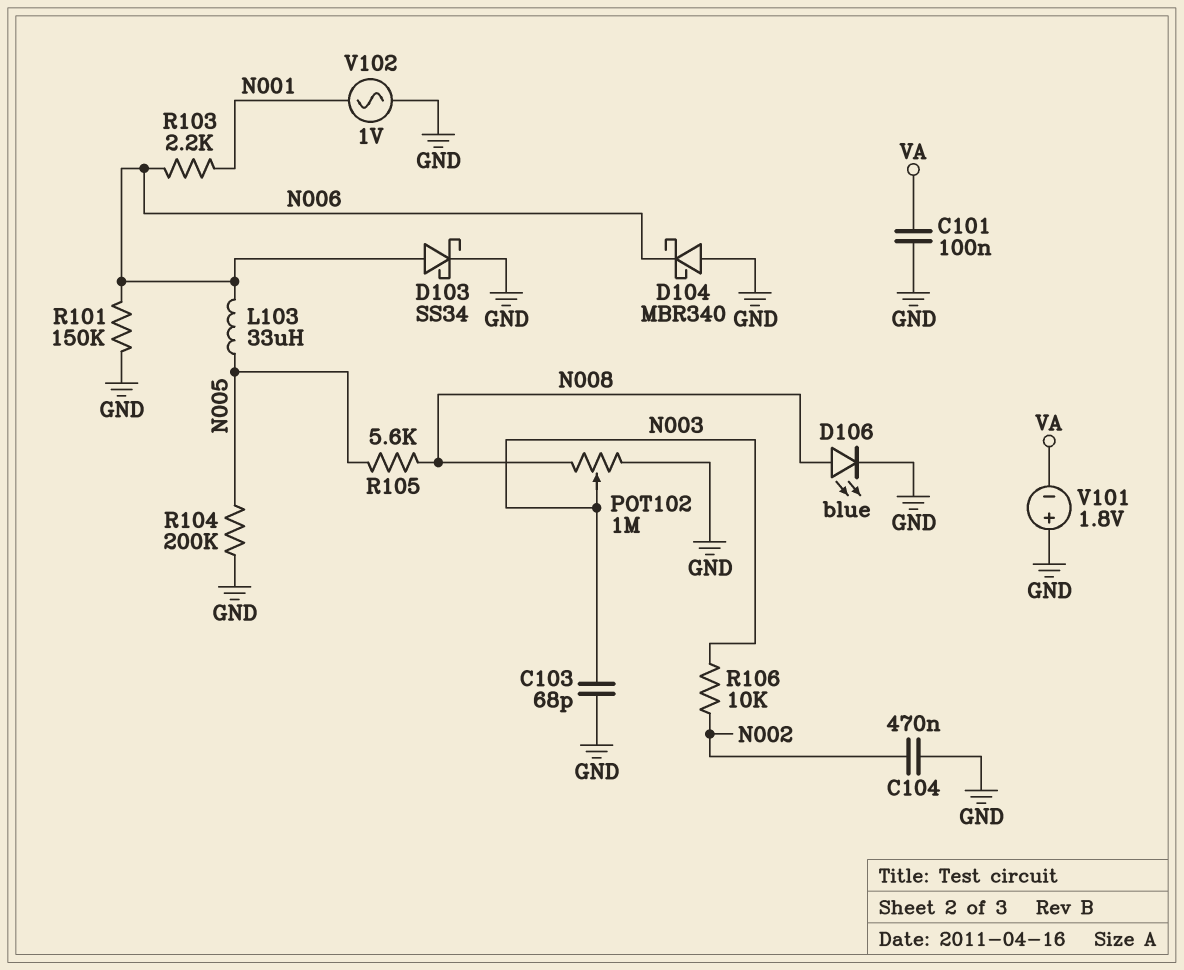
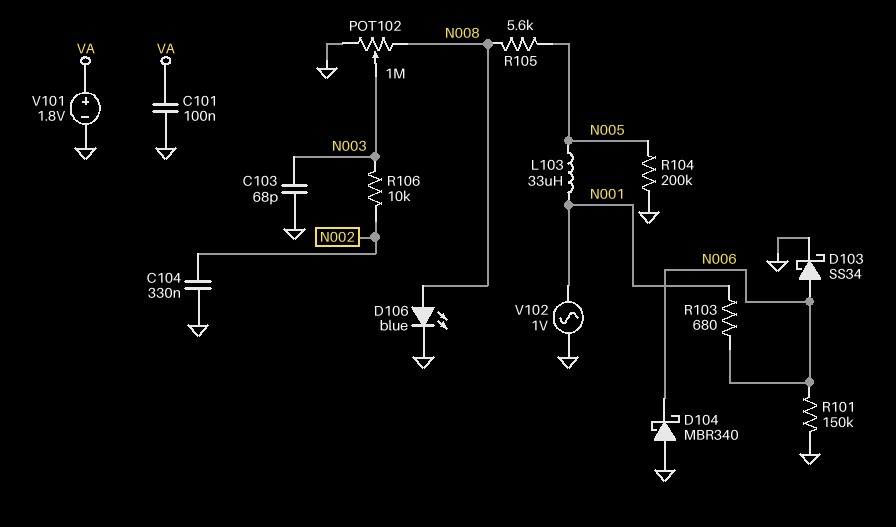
C104: 470nF (GND, N002) -> 330nF (GND, N002)
L103: 33uH (N005, N006) -> 33uH (N001, N005)
R103: 2.2k (N001, N006) -> 680 (N001, N006)
V101: 1.8V (plus GND, minus VA) -> 1.8V (plus VA, minus GND)

